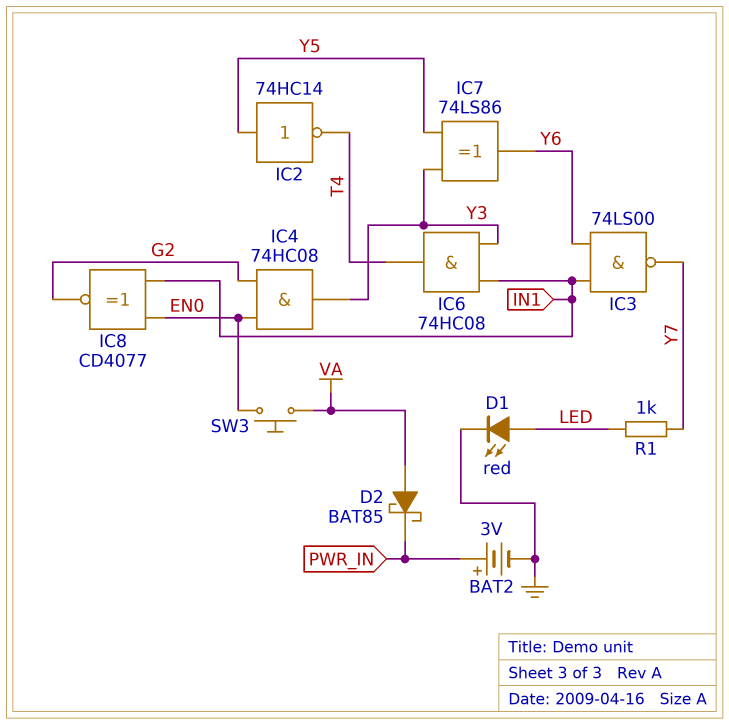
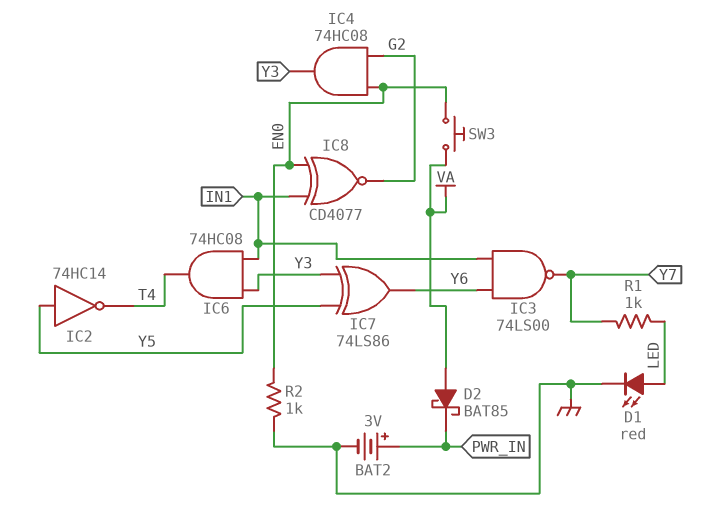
R2: none -> 1k (EN0, GND)

